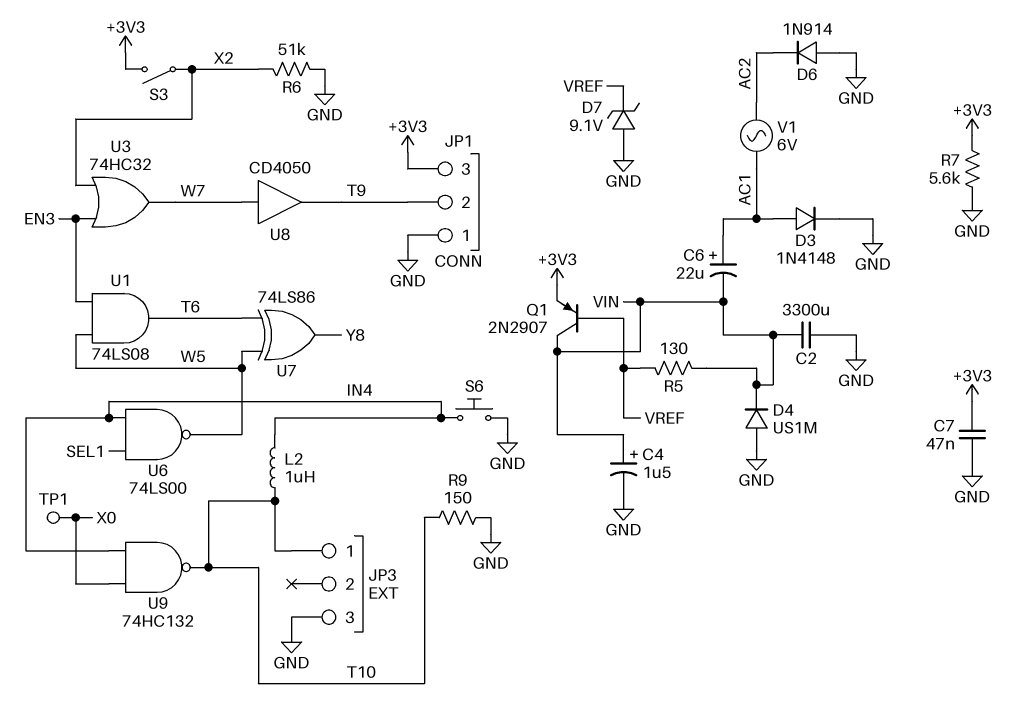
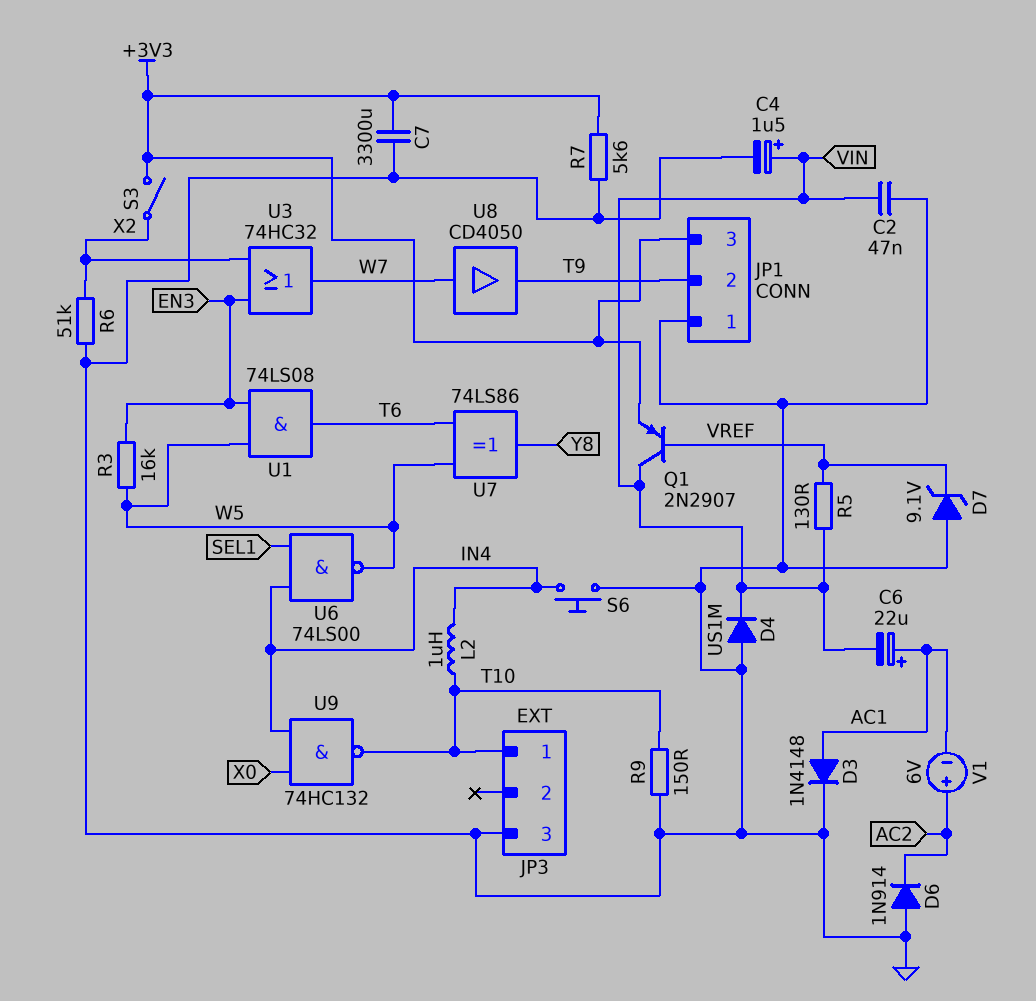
C2: 3300uF (GND, VIN) -> 47nF (GND, VIN)
C7: 47nF (+3V3, GND) -> 3300uF (+3V3, GND)
R3: none -> 16k (EN3, W5)
TP1: test point (X0) -> none
V1: AC 6V (AC1, AC2) -> 6V (plus AC2, minus AC1)

